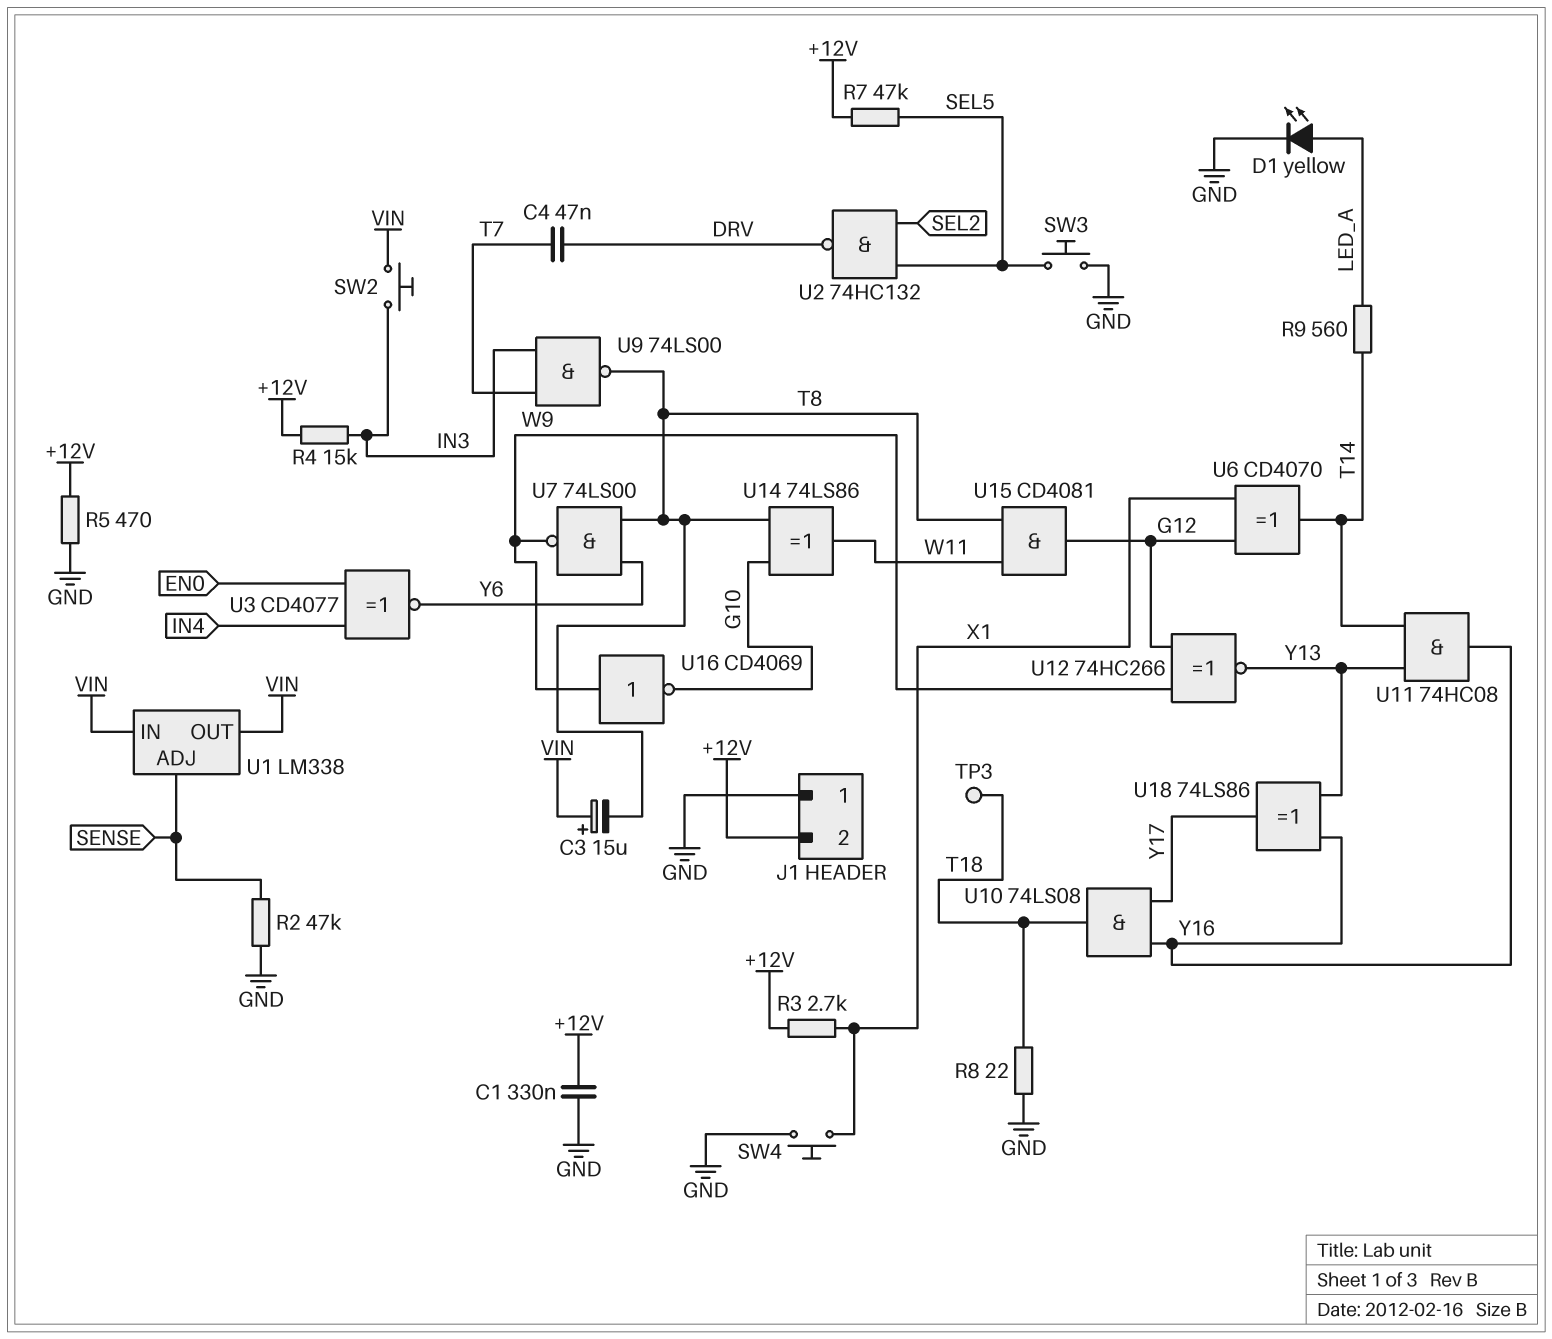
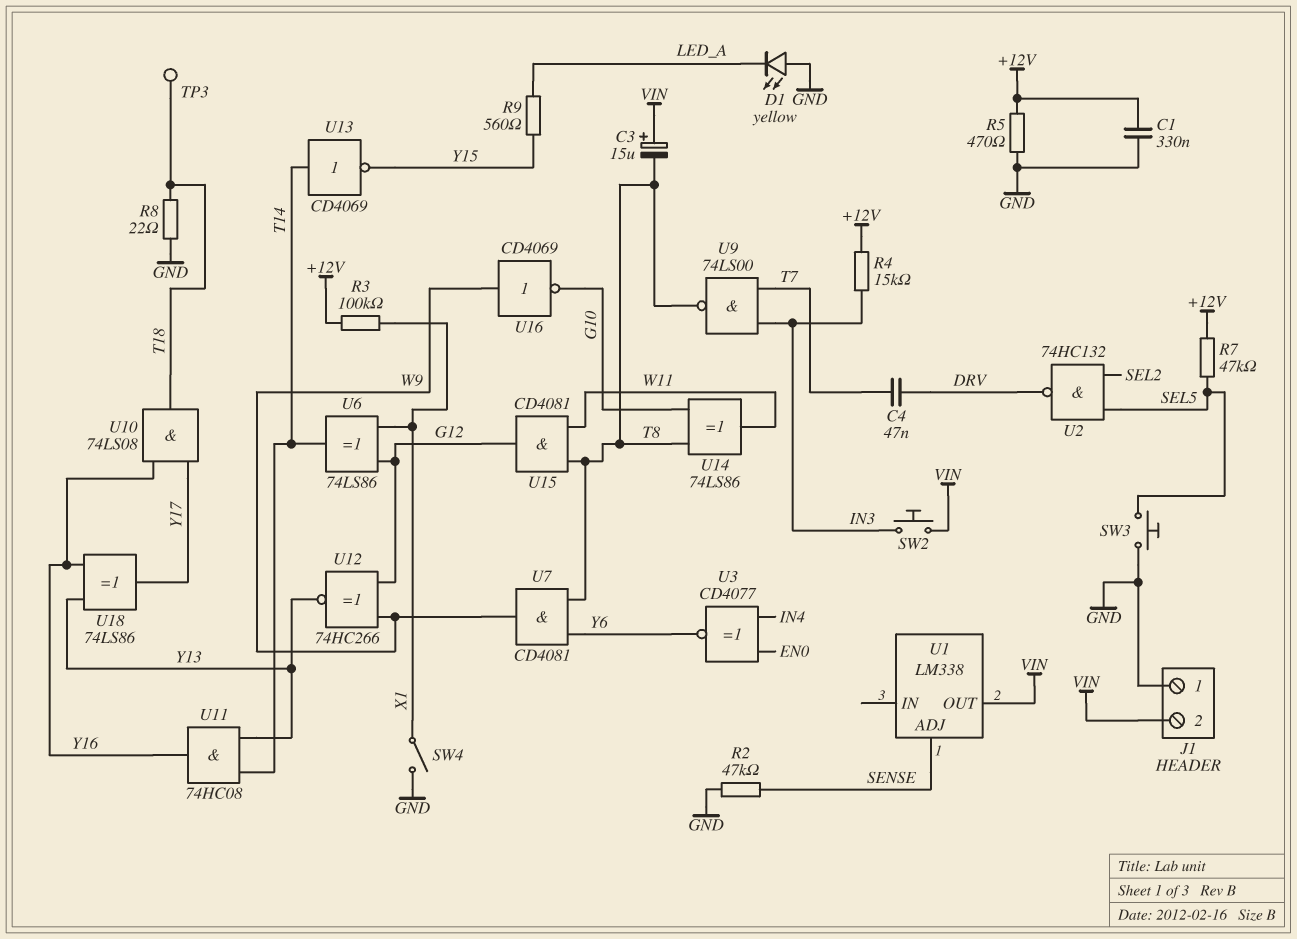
D1: LED yellow (A LED_A, K GND) -> LED yellow (A GND, K LED_A)
J1 pin 2: +12V -> VIN
R3: 2.7k (+12V, X1) -> 100k (+12V, X1)
R9: 560 (LED_A, T14) -> 560 (LED_A, Y15)
SW4: button (GND, X1) -> switch (GND, X1)
U1 pin IN: VIN -> none
U6: XOR CD4070 (in G12, in X1, out T14) -> XOR 74LS86 (in G12, in X1, out T14)
U7: NAND 74LS00 (in T8, in Y6, out W9) -> AND CD4081 (in T8, in Y6, out W9)
U13: none -> NOT CD4069 (in T14, out Y15)

